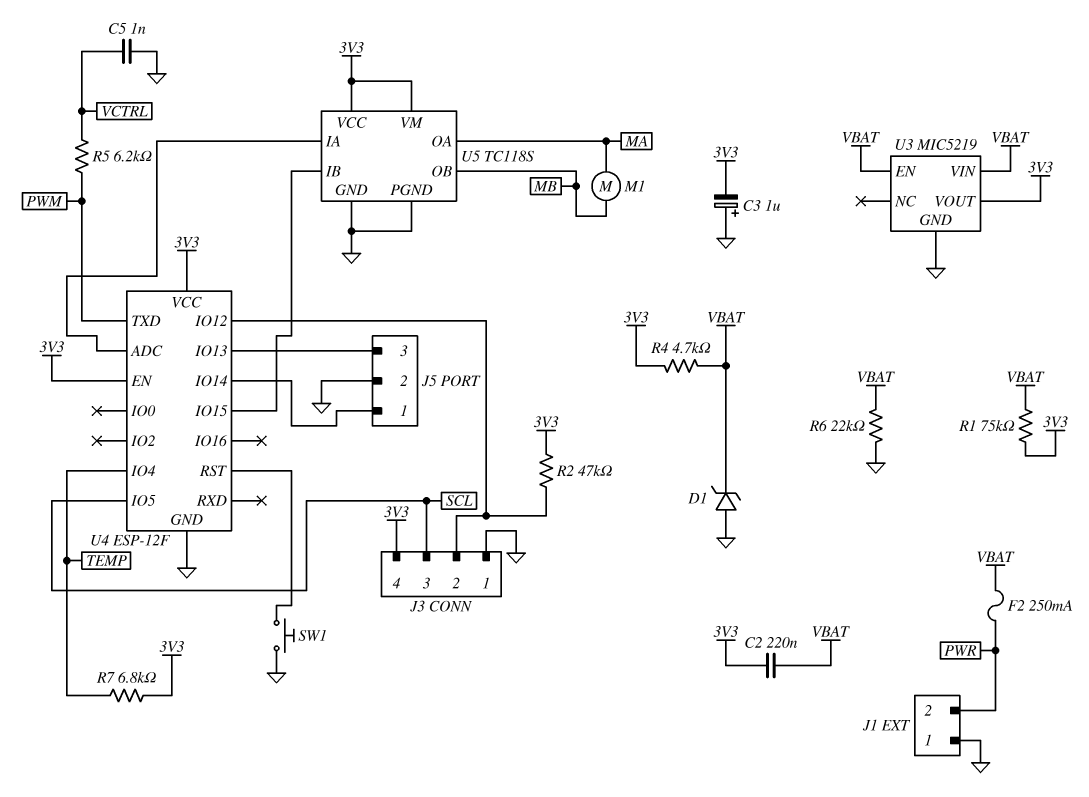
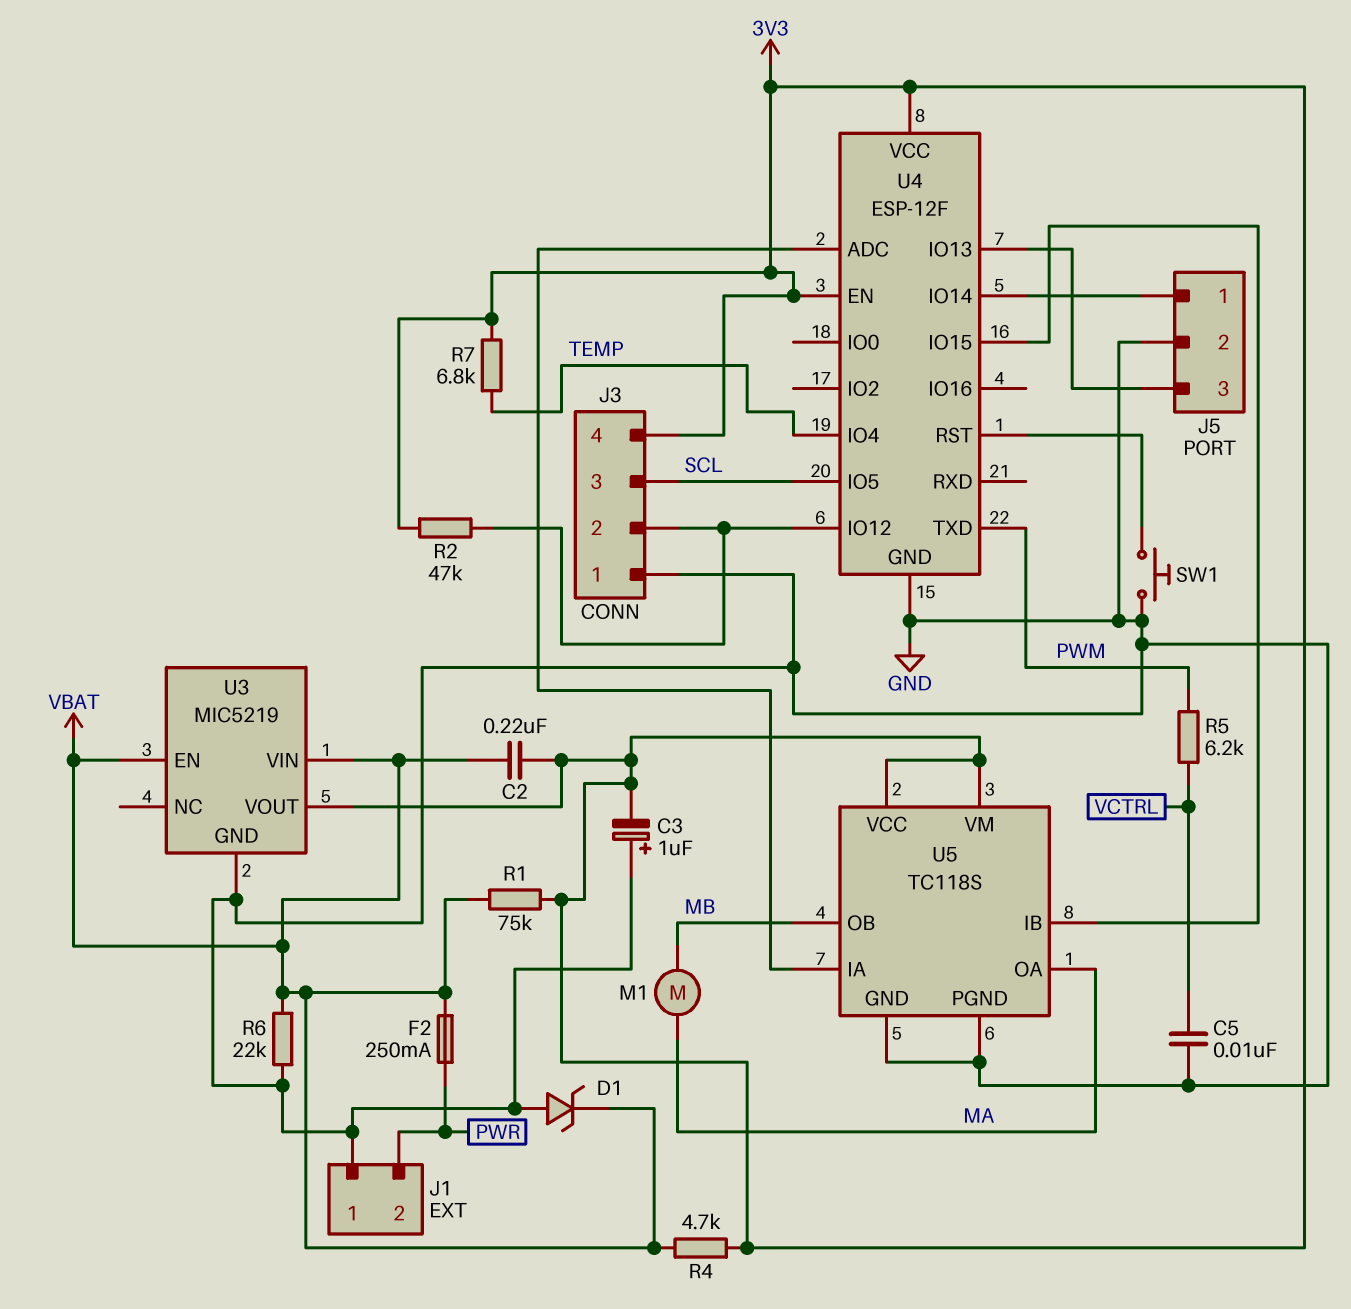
C5: 1nF (GND, VCTRL) -> 10nF (GND, VCTRL)

